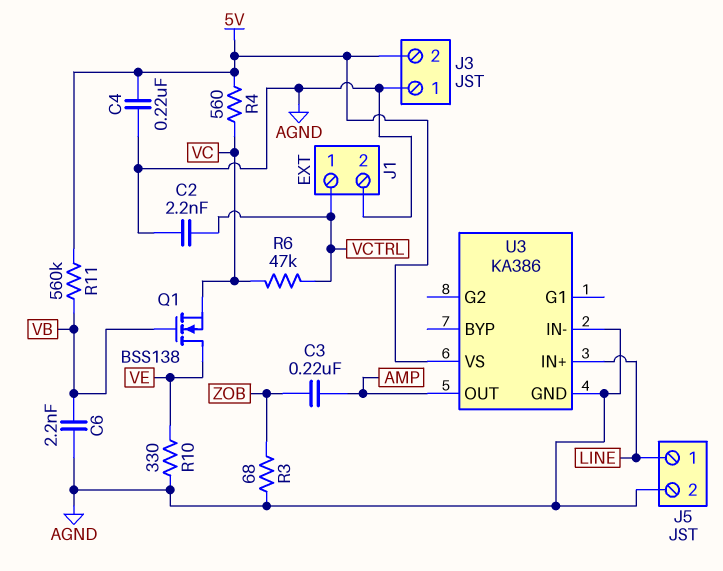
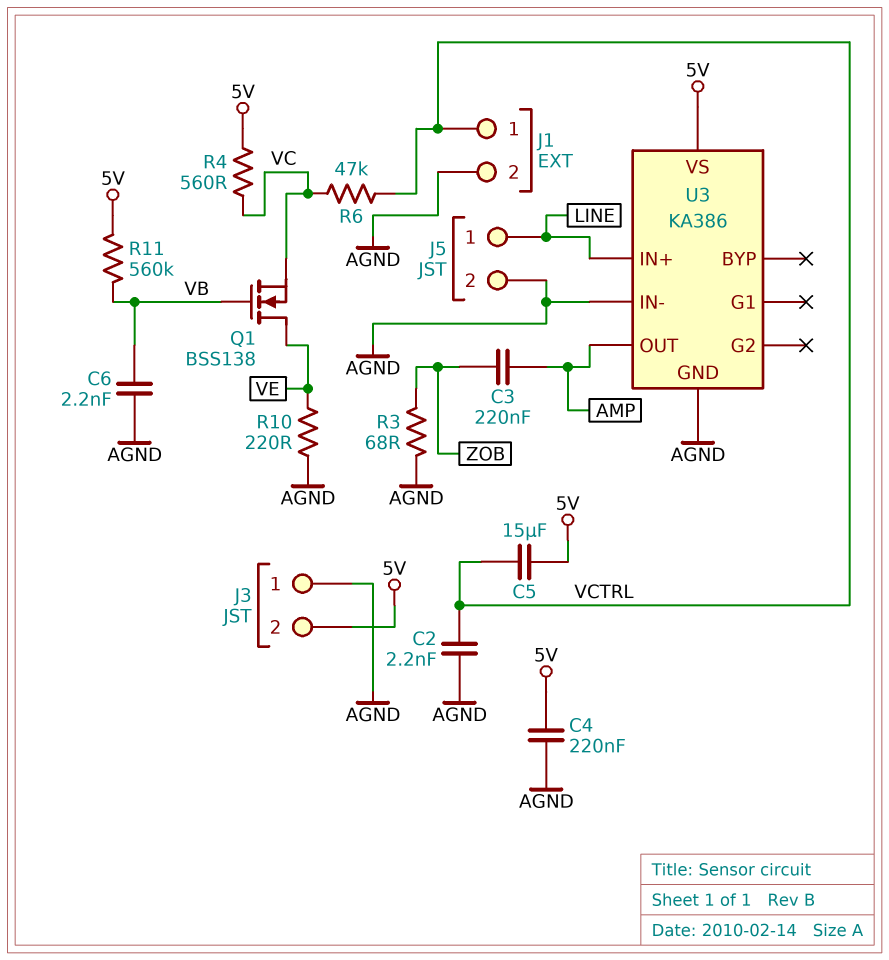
C5: none -> 15uF (5V, VCTRL)
R10: 330 (AGND, VE) -> 220 (AGND, VE)

